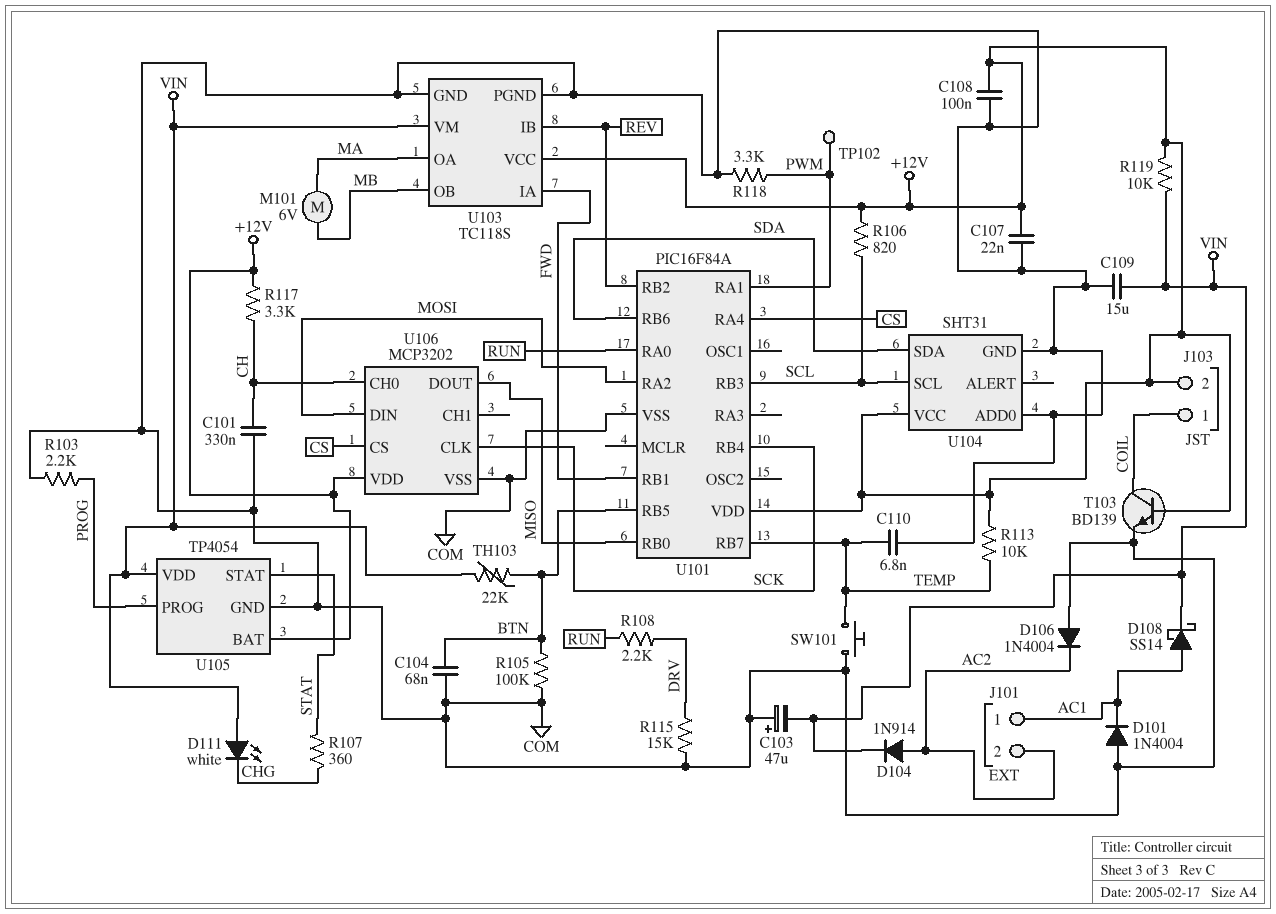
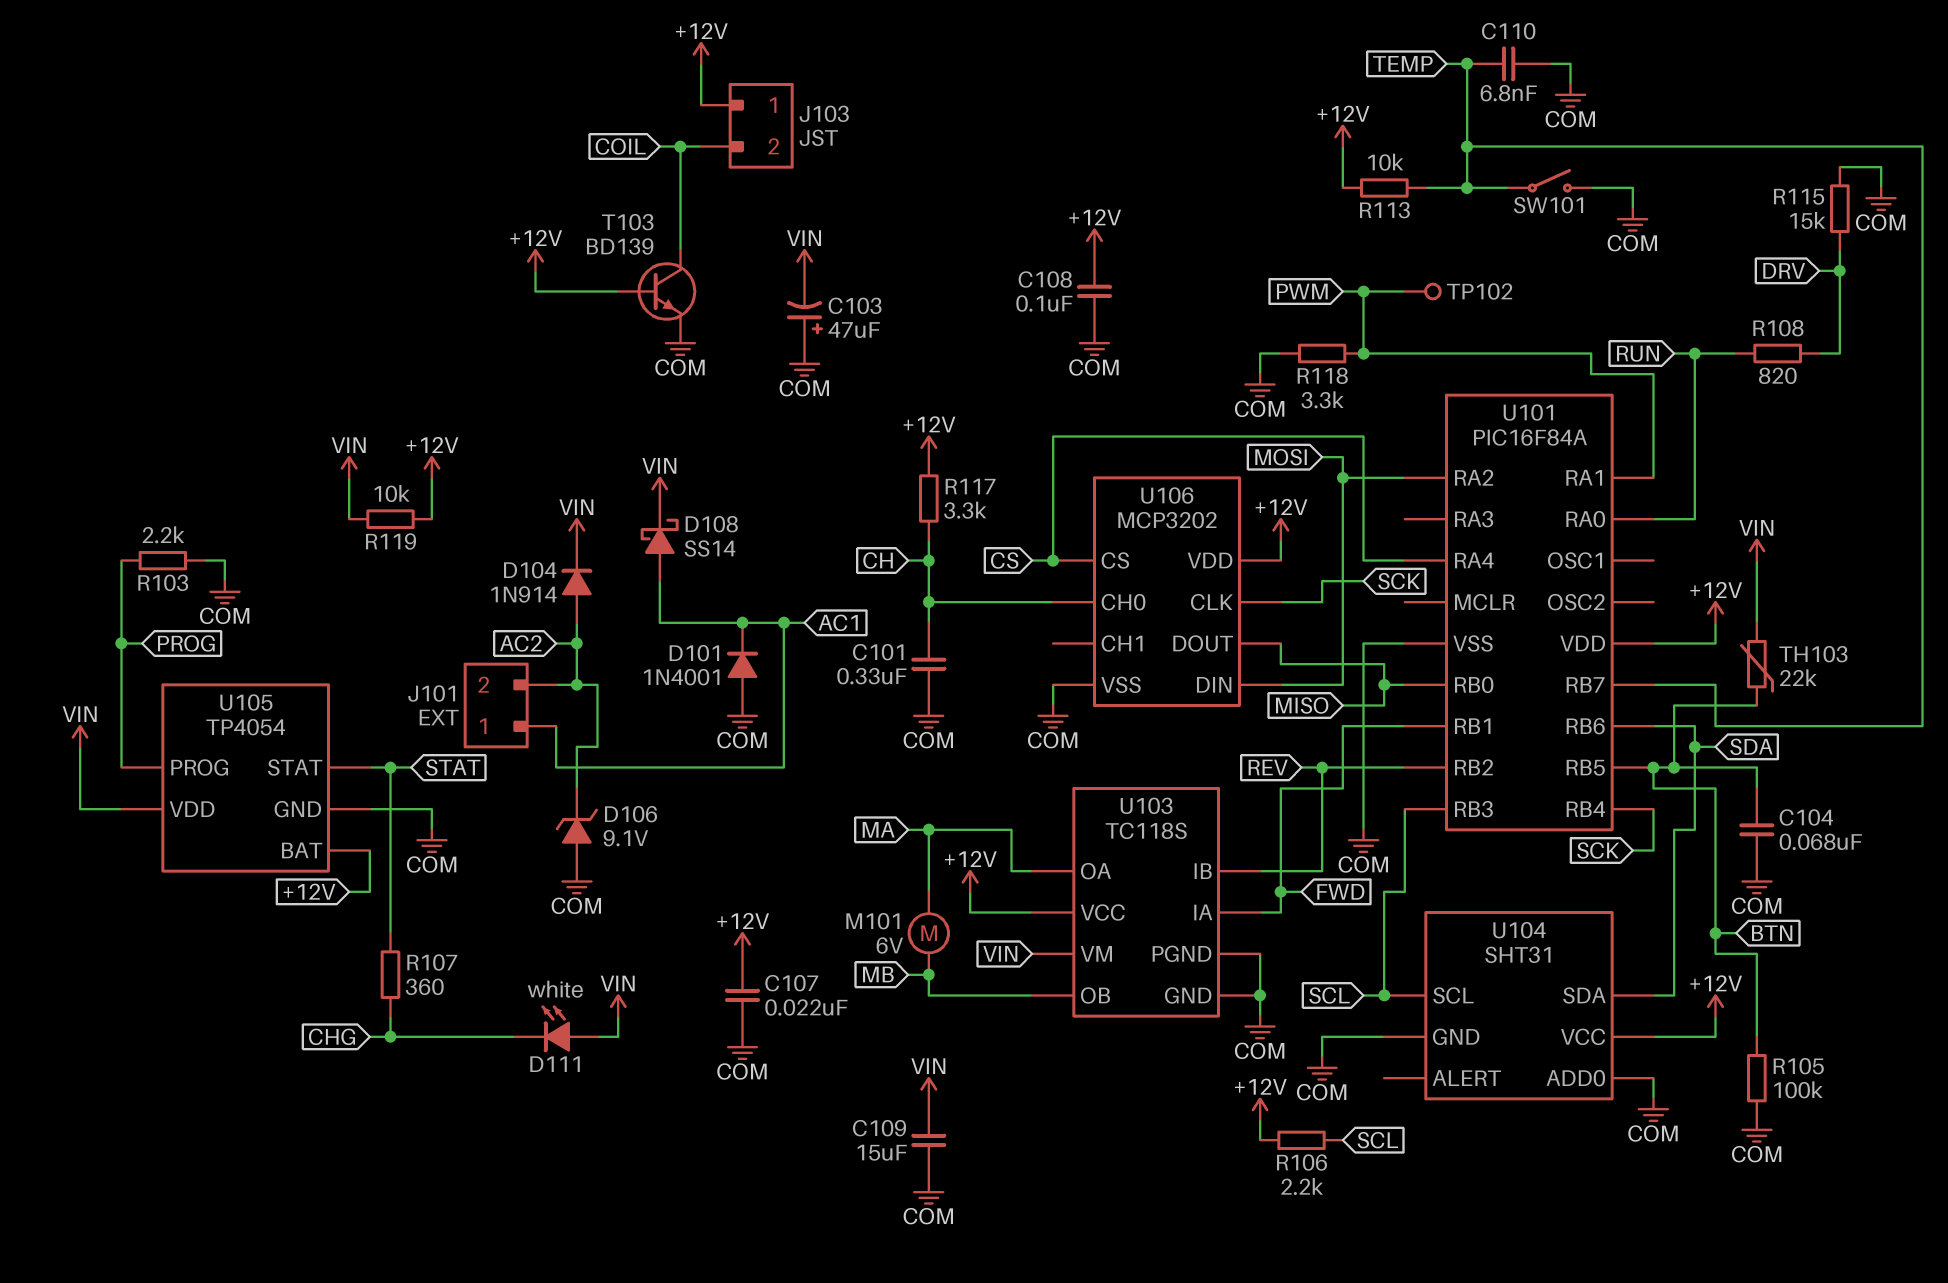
D101: diode 1N4004 (A COM, K AC1) -> diode 1N4001 (A COM, K AC1)
D106: diode 1N4004 (A COM, K AC2) -> zener 9.1V (A COM, K AC2)
J103 pin 1: COIL -> +12V
J103 pin 2: +12V -> COIL
R106: 820 (+12V, SCL) -> 2.2k (+12V, SCL)
R108: 2.2k (DRV, RUN) -> 820 (DRV, RUN)
SW101: button (COM, TEMP) -> switch (COM, TEMP)

